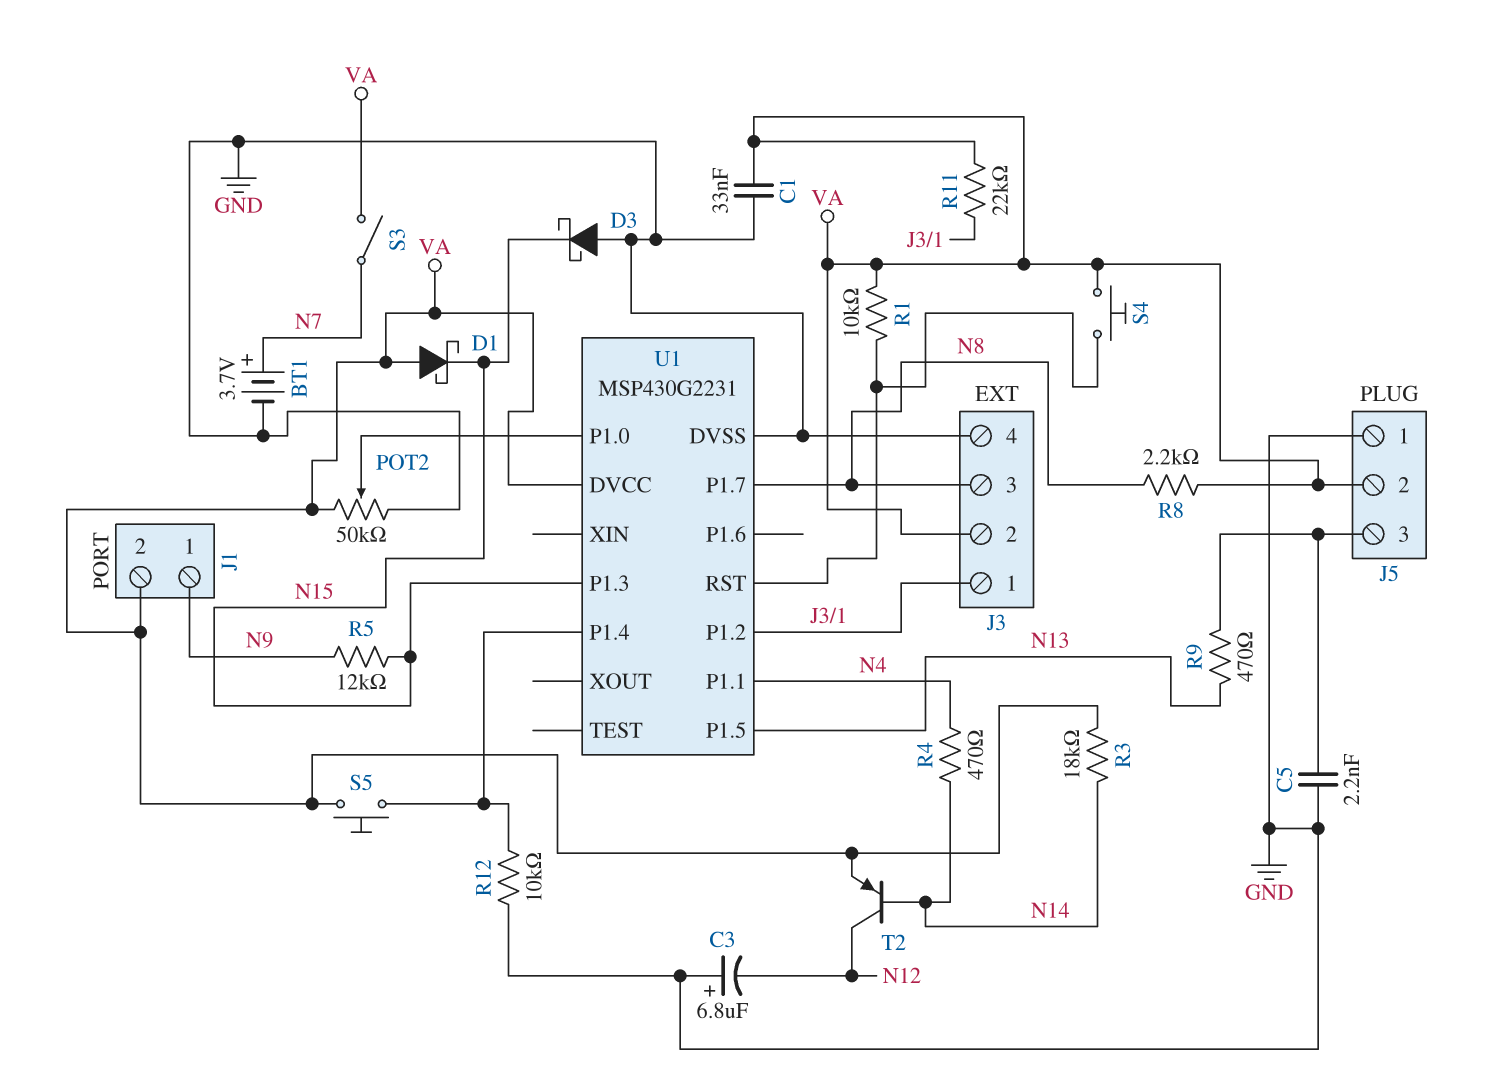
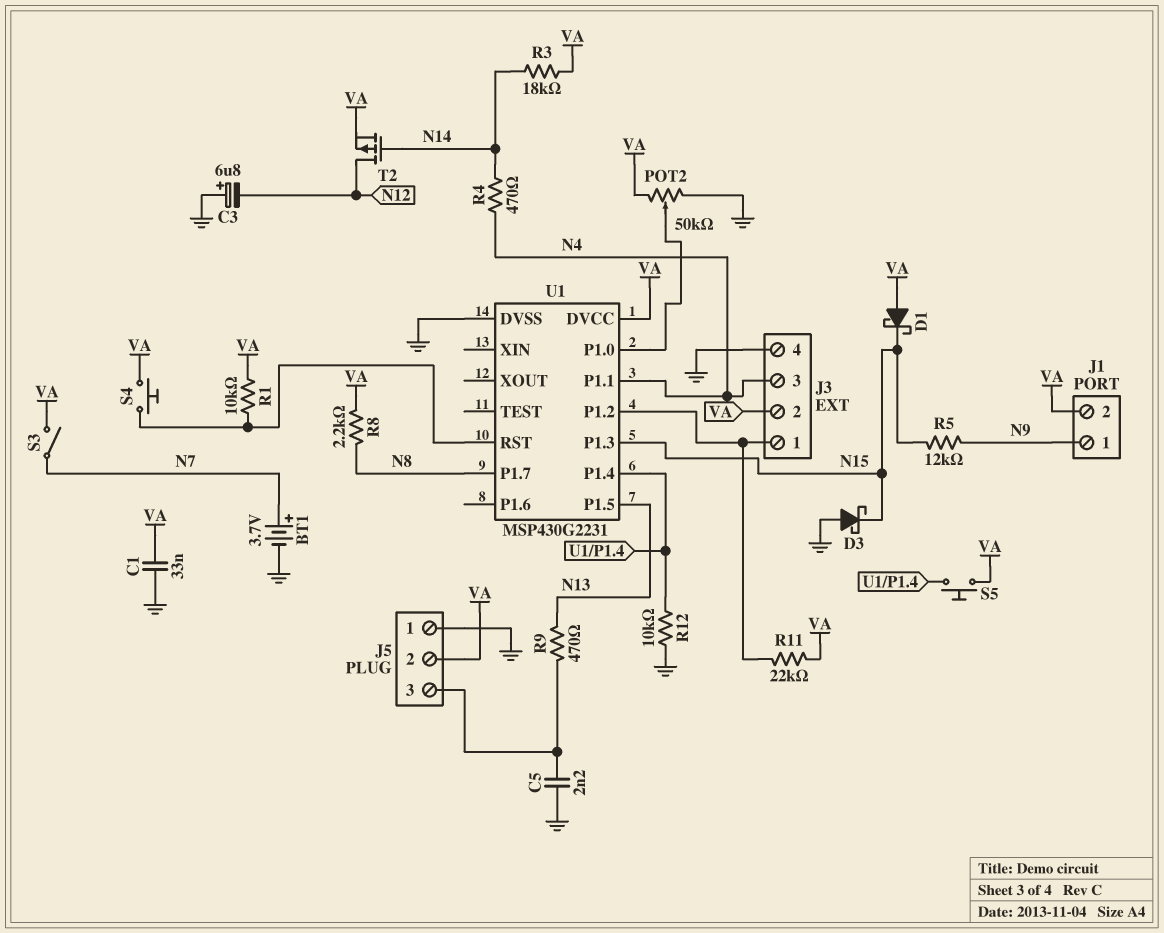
J3 pin 3: N8 -> N4
T2: PNP (B N14, C N12, E VA) -> PMOS (G N14, D N12, S VA)

